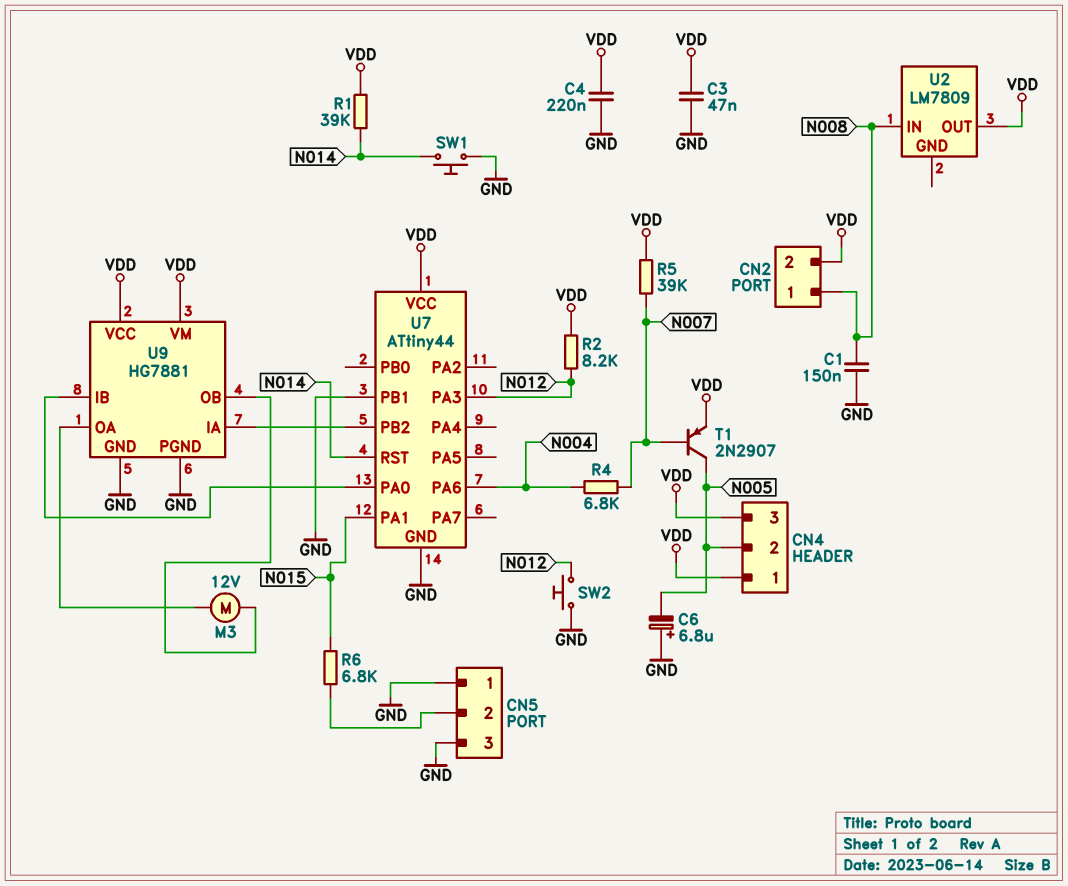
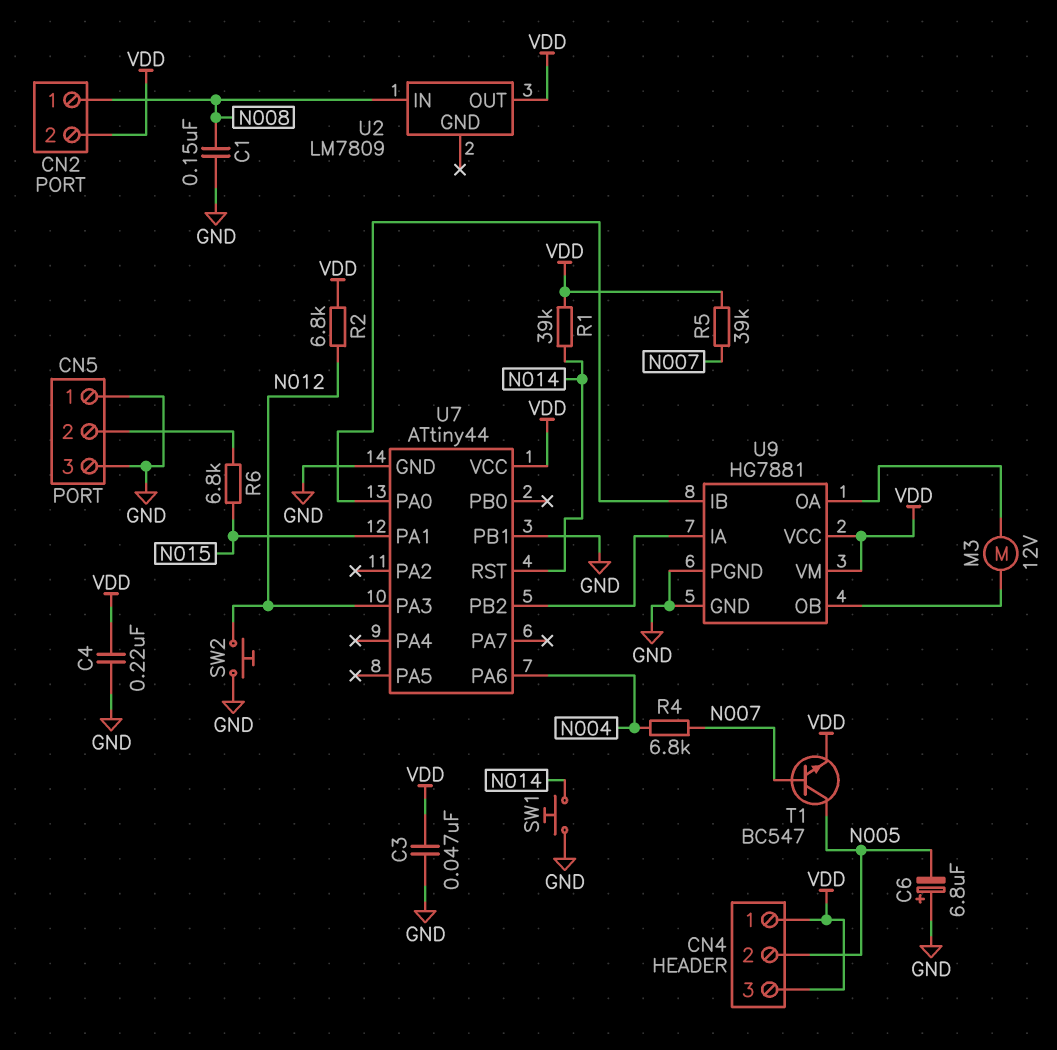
R2: 8.2k (N012, VDD) -> 6.8k (N012, VDD)
T1: PNP 2N2907 (B N007, C N005, E VDD) -> NPN BC547 (B N007, C N005, E VDD)

